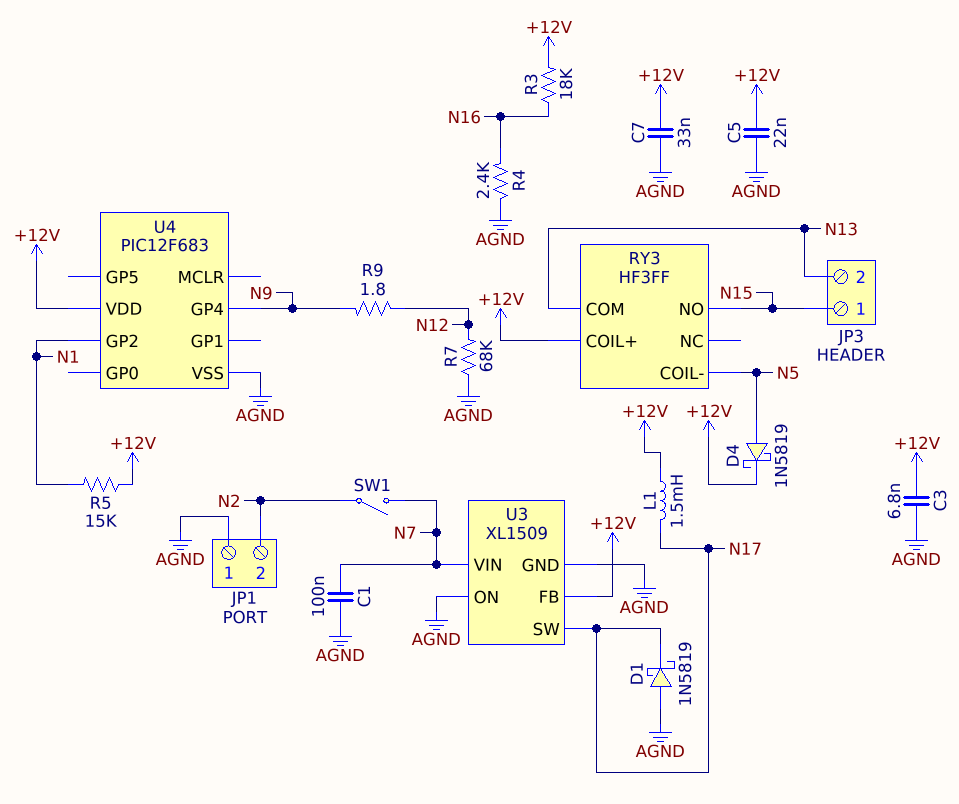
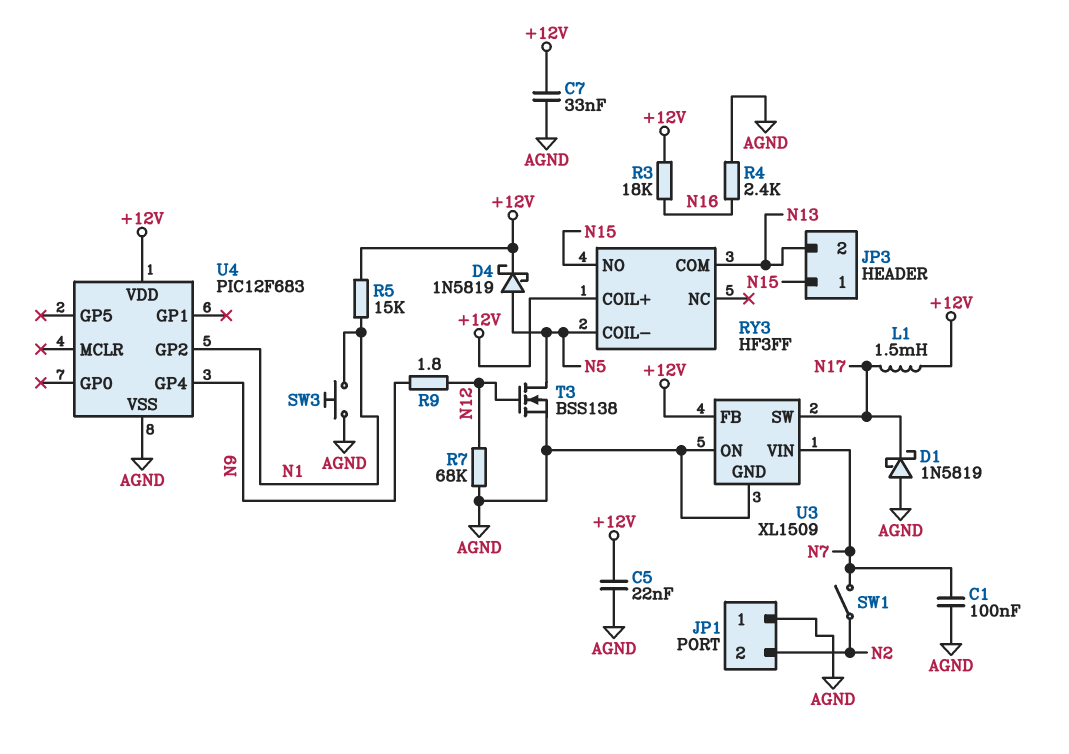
C3: 6.8nF (+12V, AGND) -> none
SW3: none -> button (AGND, N1)
T3: none -> NMOS BSS138 (G N12, D N5, S AGND)

